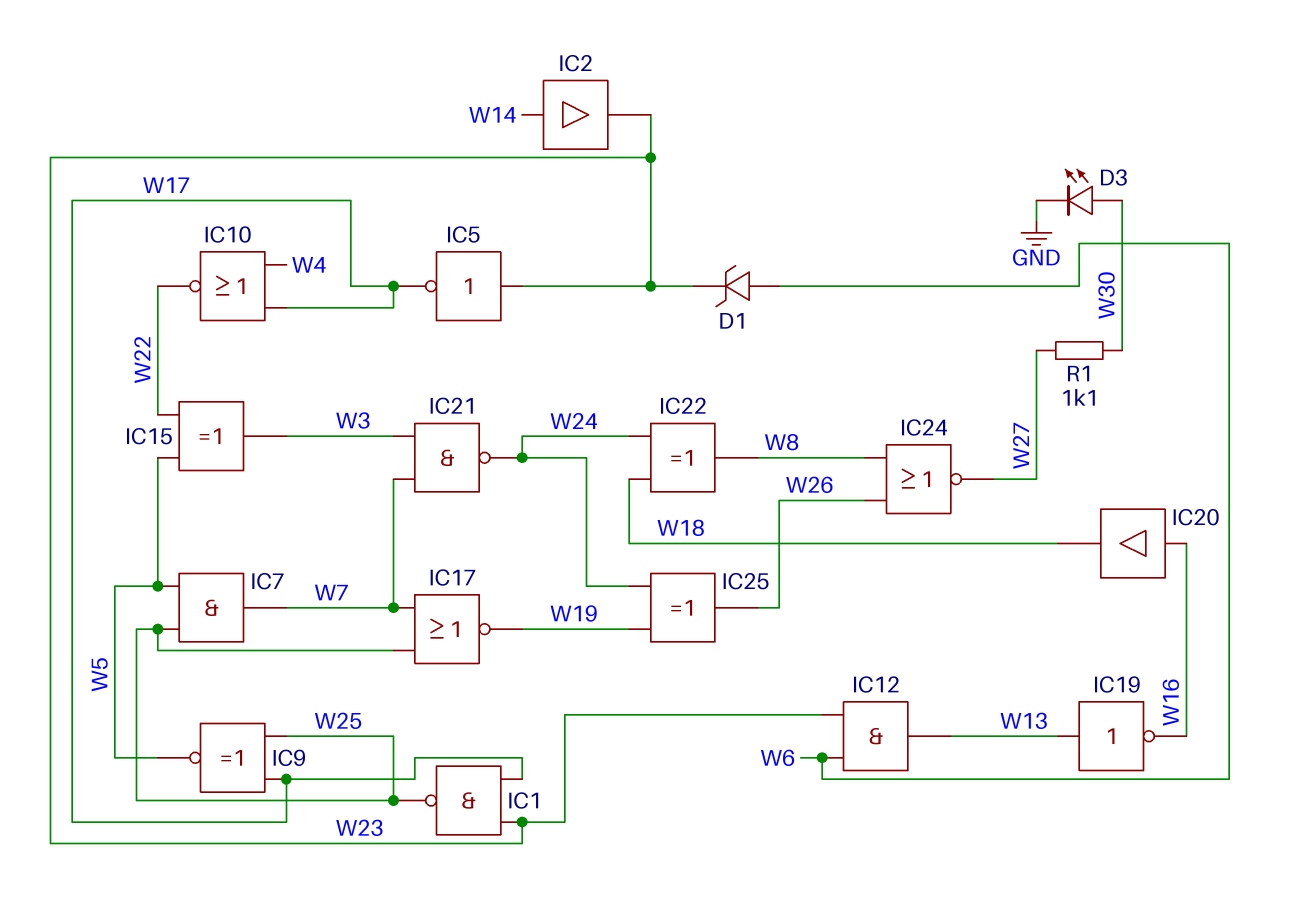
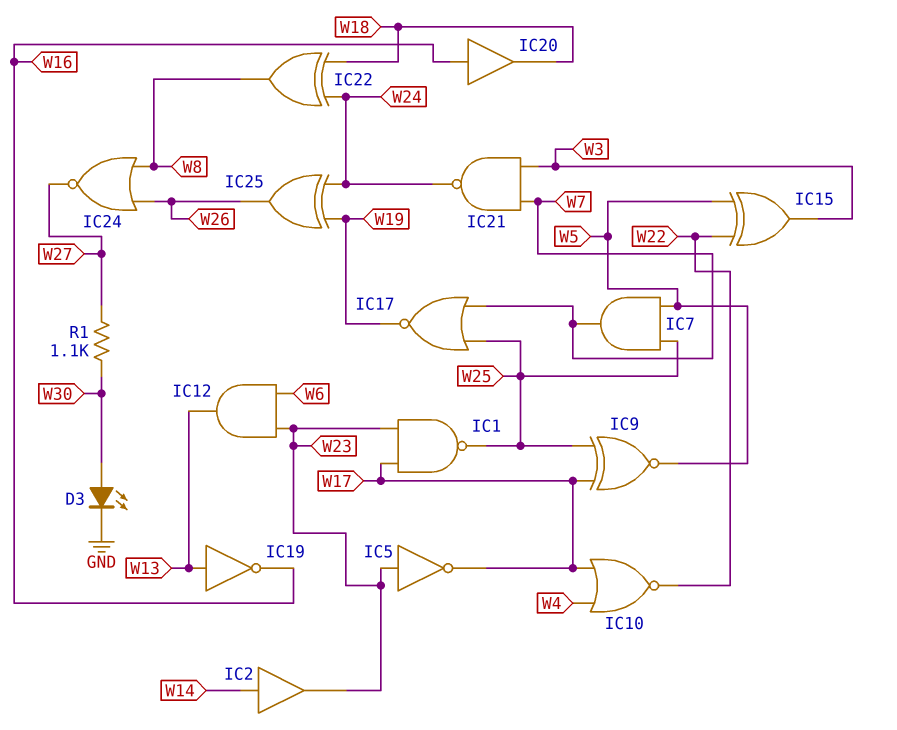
D1: zener (A W6, K W23) -> none

